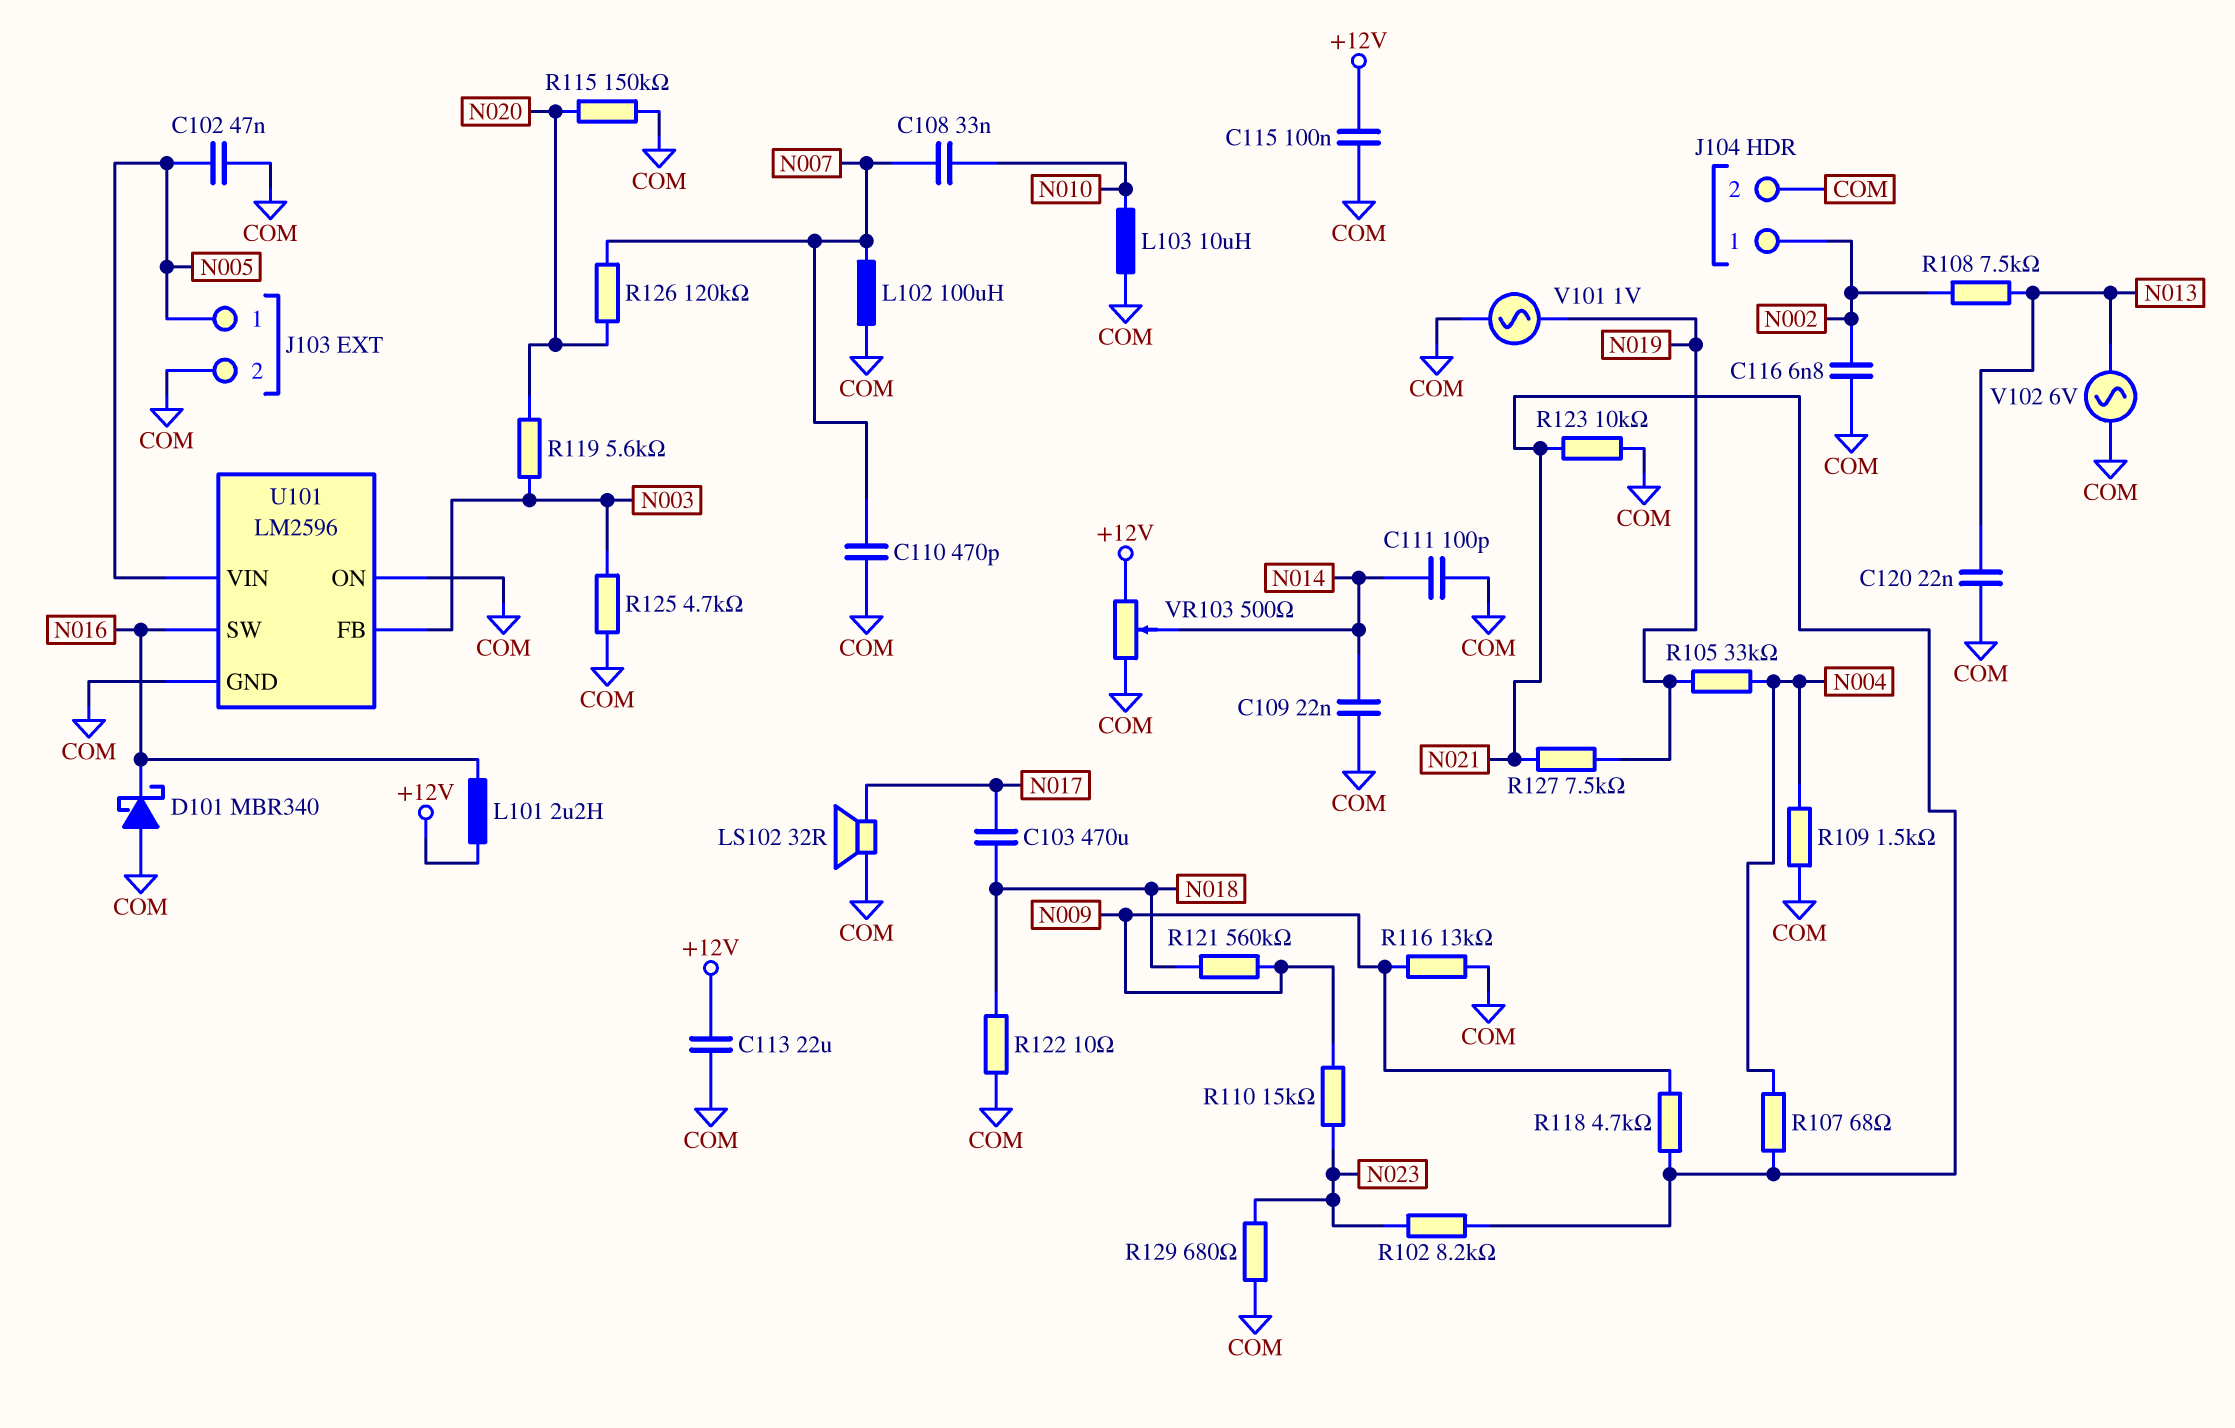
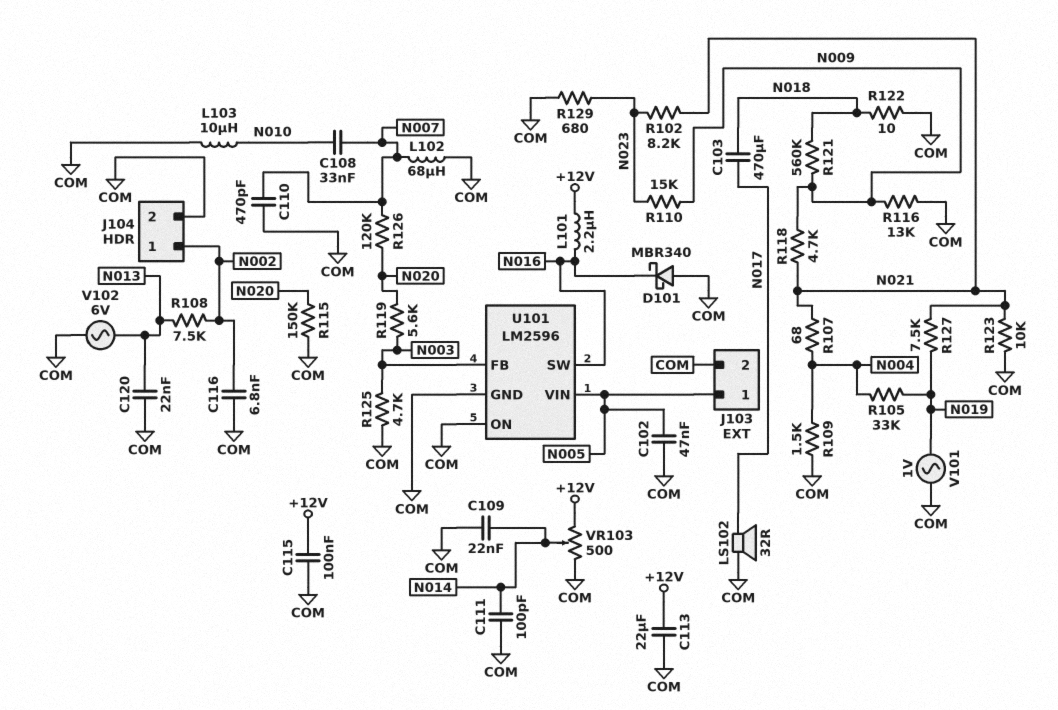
L102: 100uH (COM, N007) -> 68uH (COM, N007)

